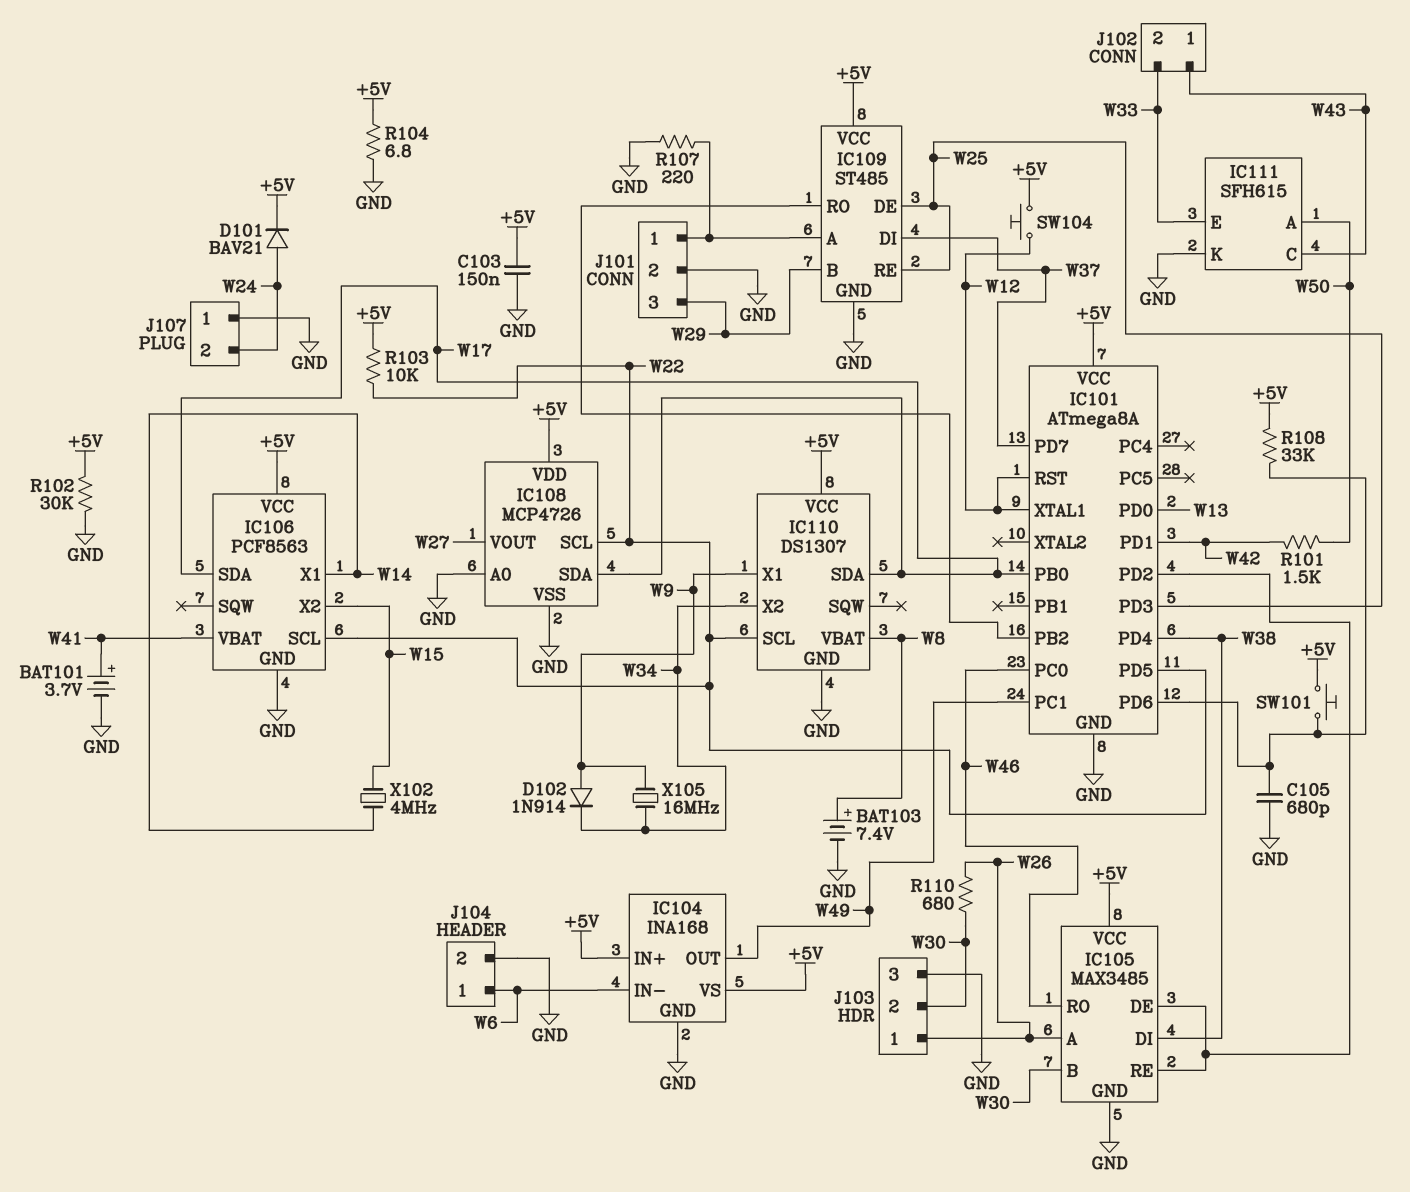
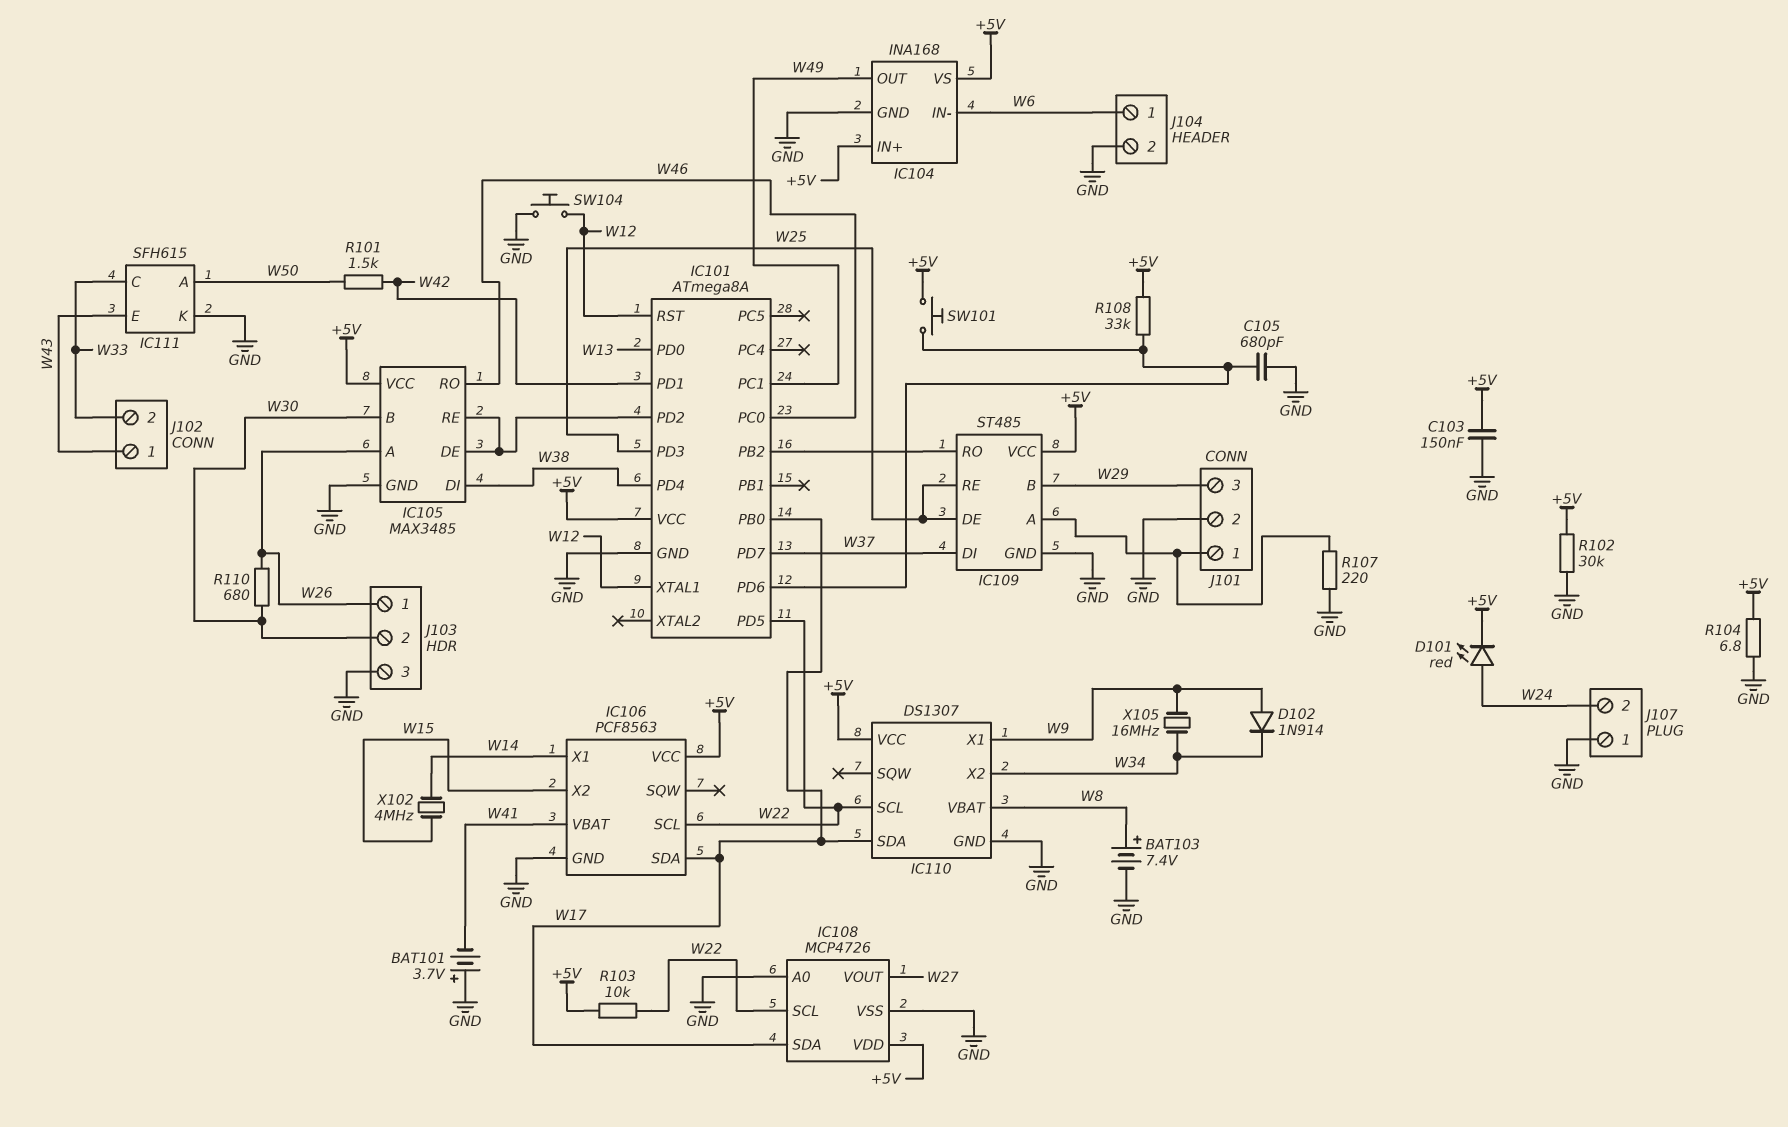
BAT101: 3.7V (plus W41, minus GND) -> 3.7V (plus GND, minus W41)
D101: diode BAV21 (A W24, K +5V) -> LED red (A W24, K +5V)
IC111 pin C: W43 -> W33
IC111 pin E: W33 -> W43
SW104: button (+5V, W12) -> button (GND, W12)

